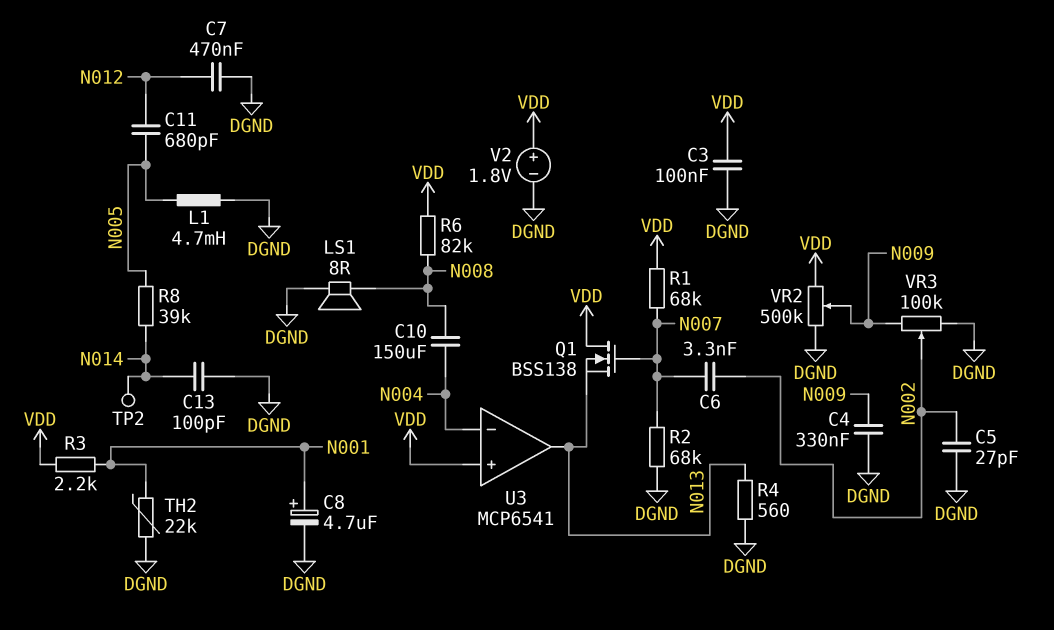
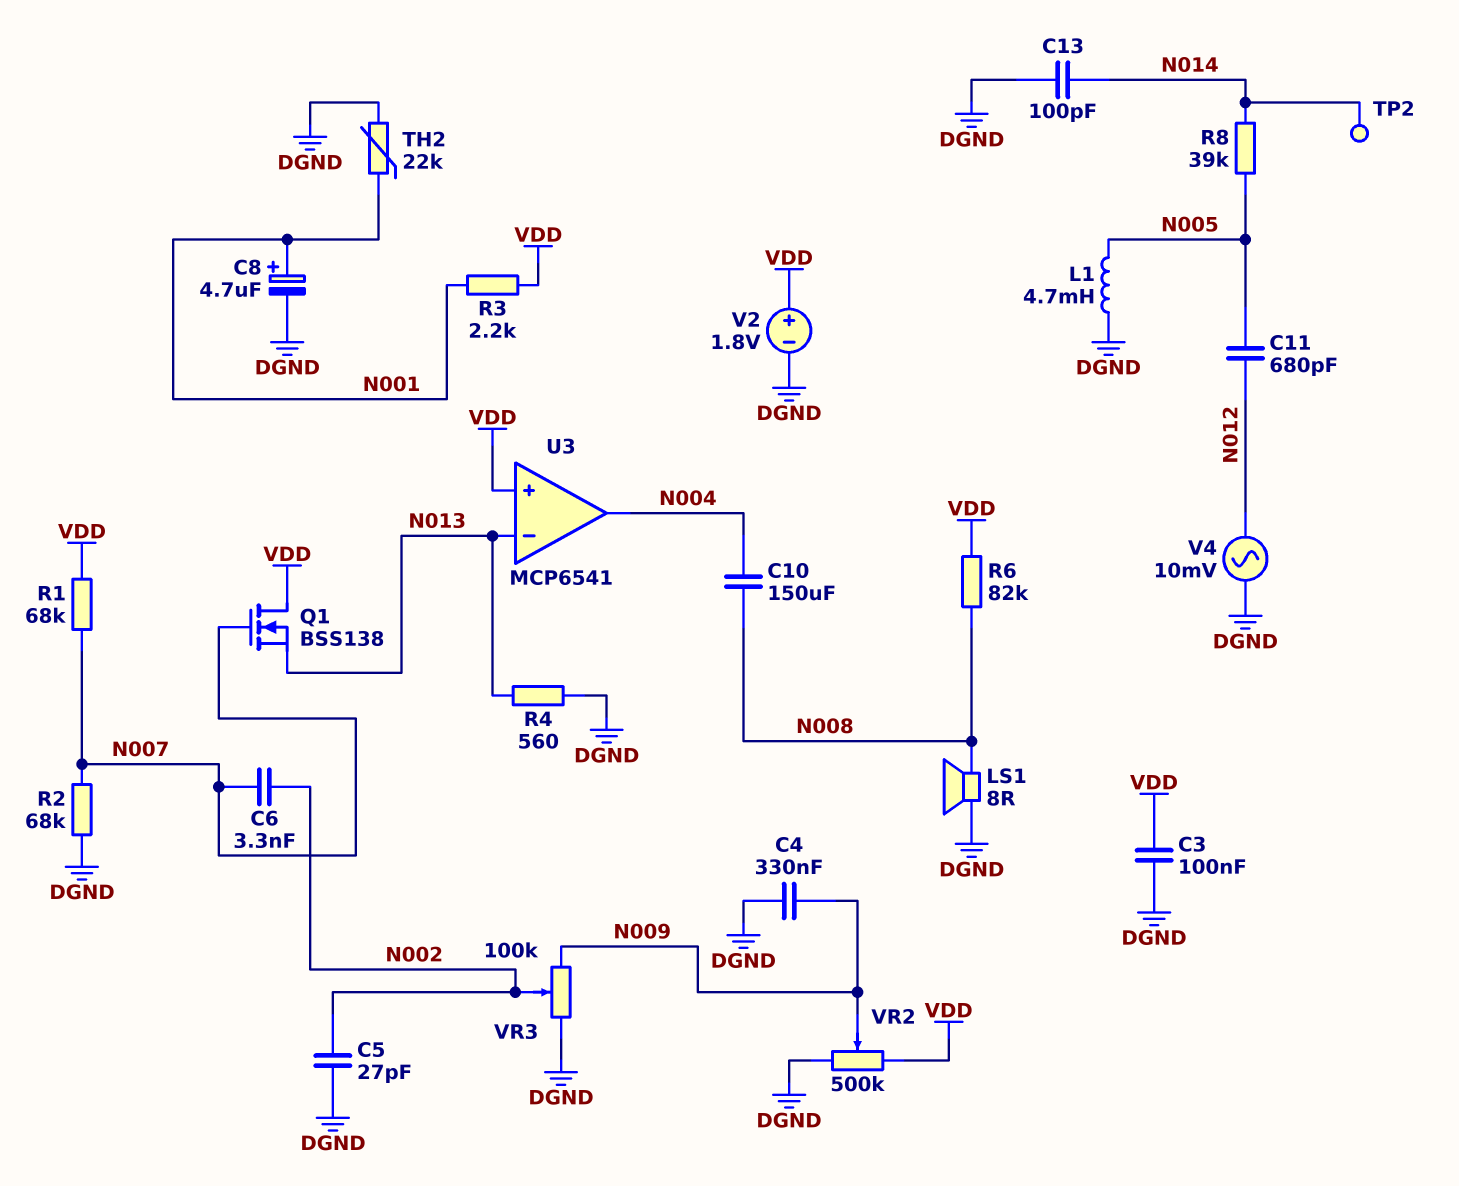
C7: 470nF (DGND, N012) -> none
U3 pin in-: N004 -> N013
U3 pin out: N013 -> N004
V4: none -> AC 10mV (DGND, N012)

